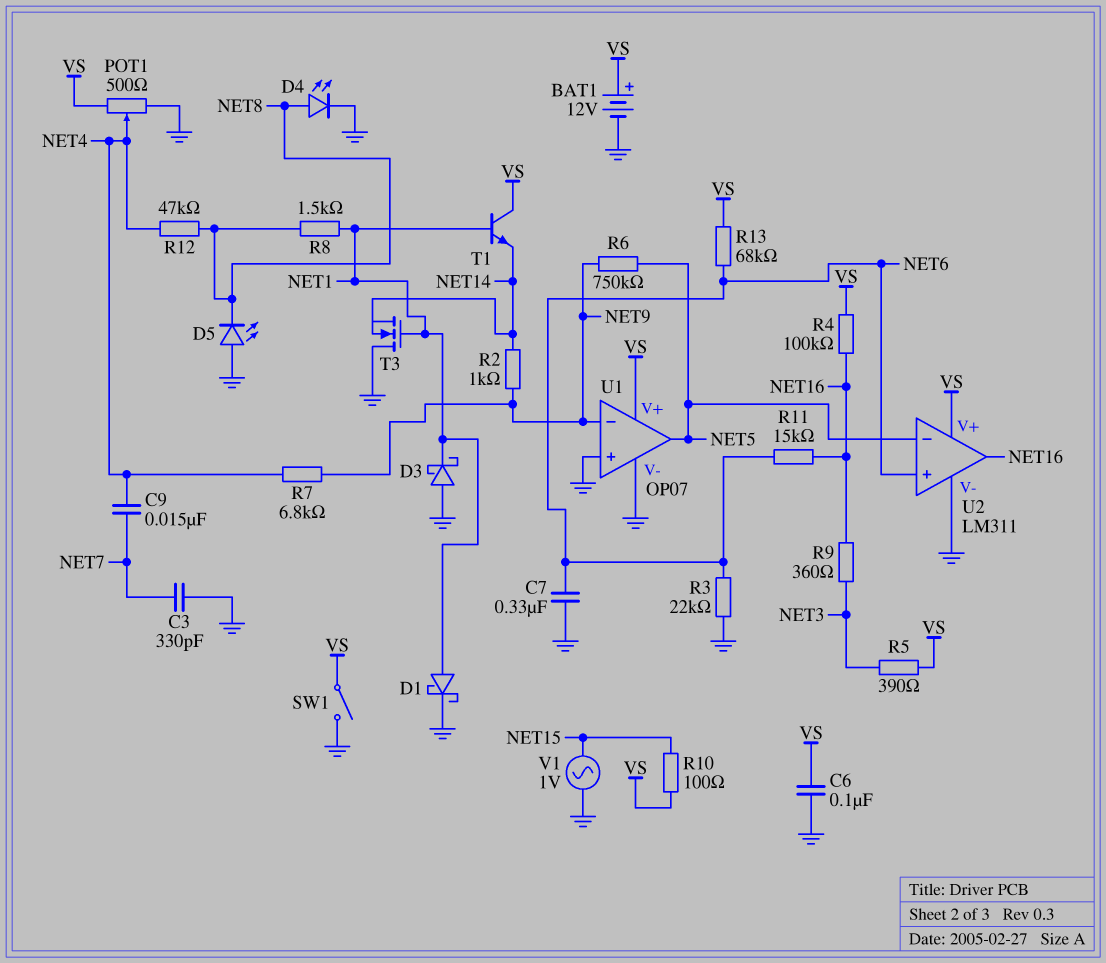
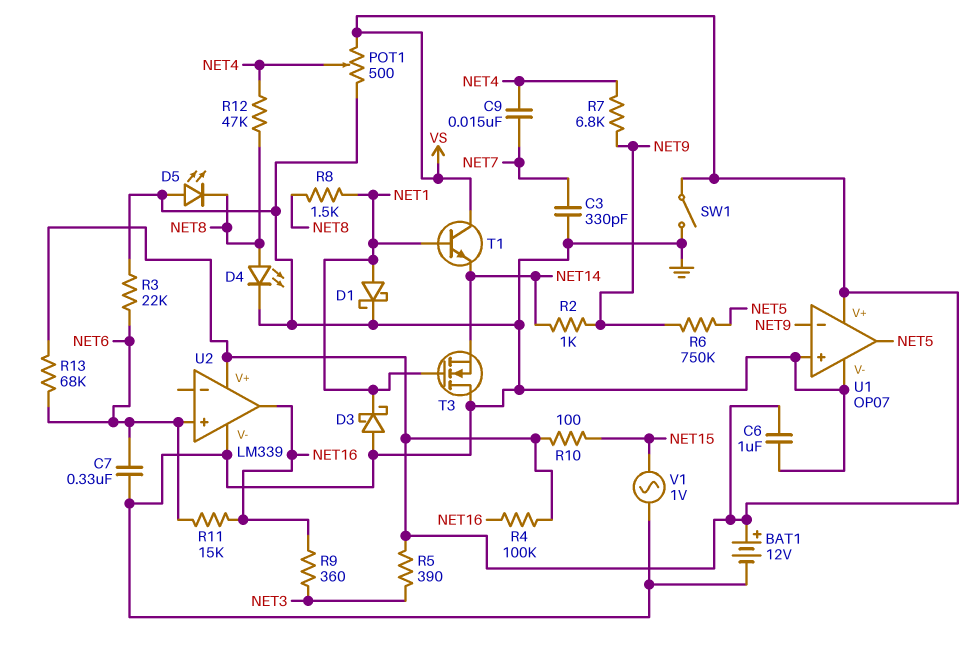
C6: 100nF (GND, VS) -> 1uF (GND, VS)
U2: LM311 -> LM339
U2 pin in-: NET5 -> none

